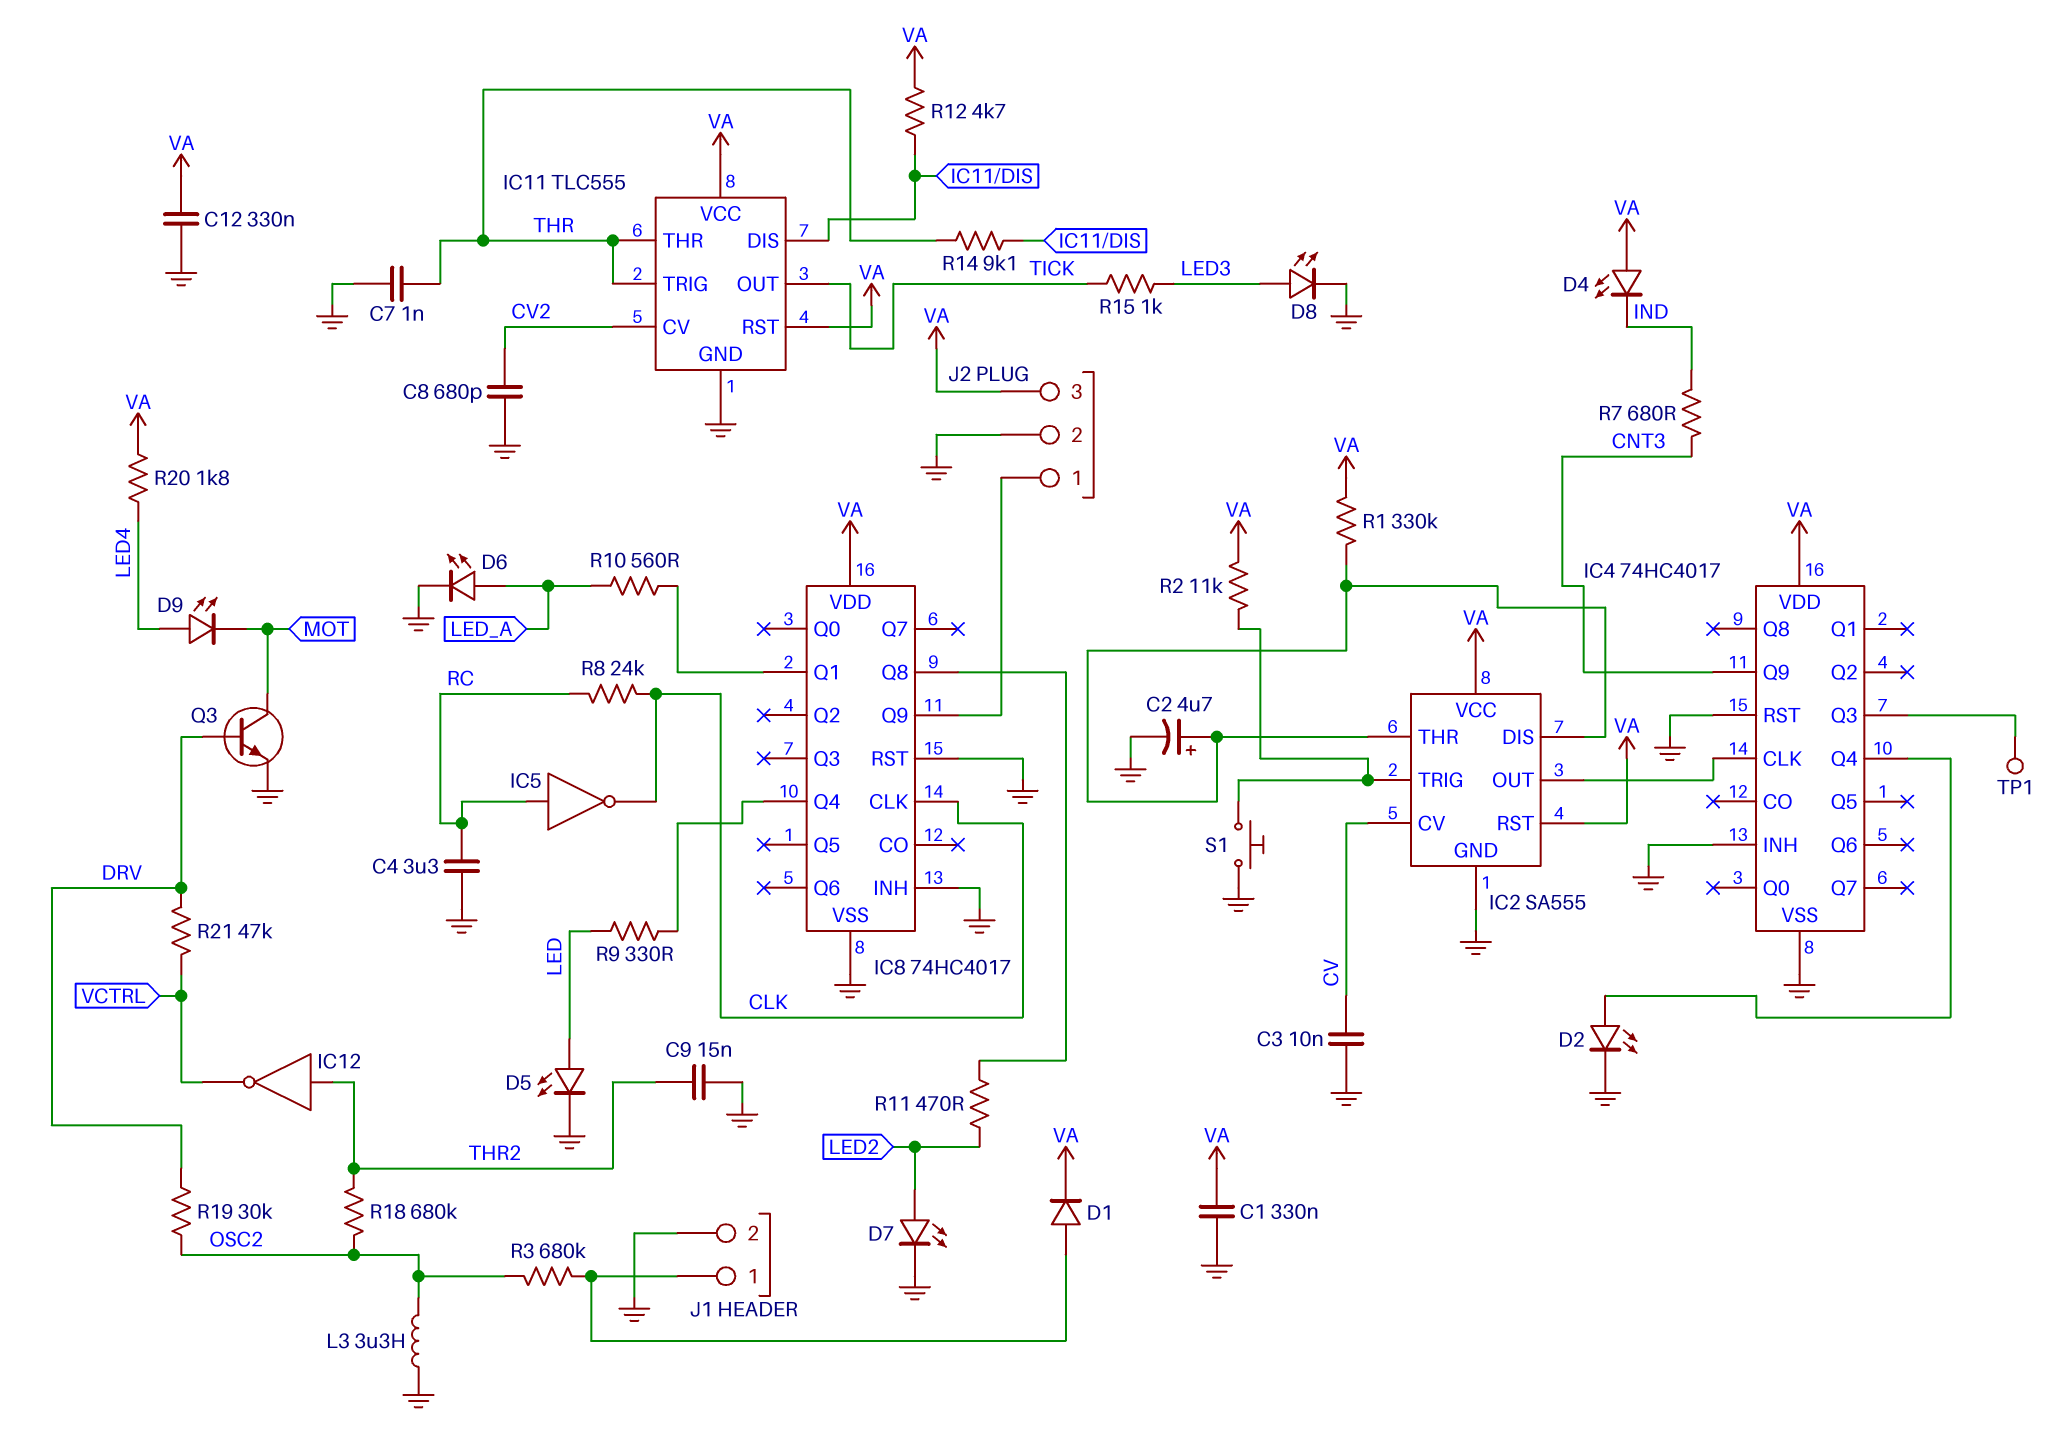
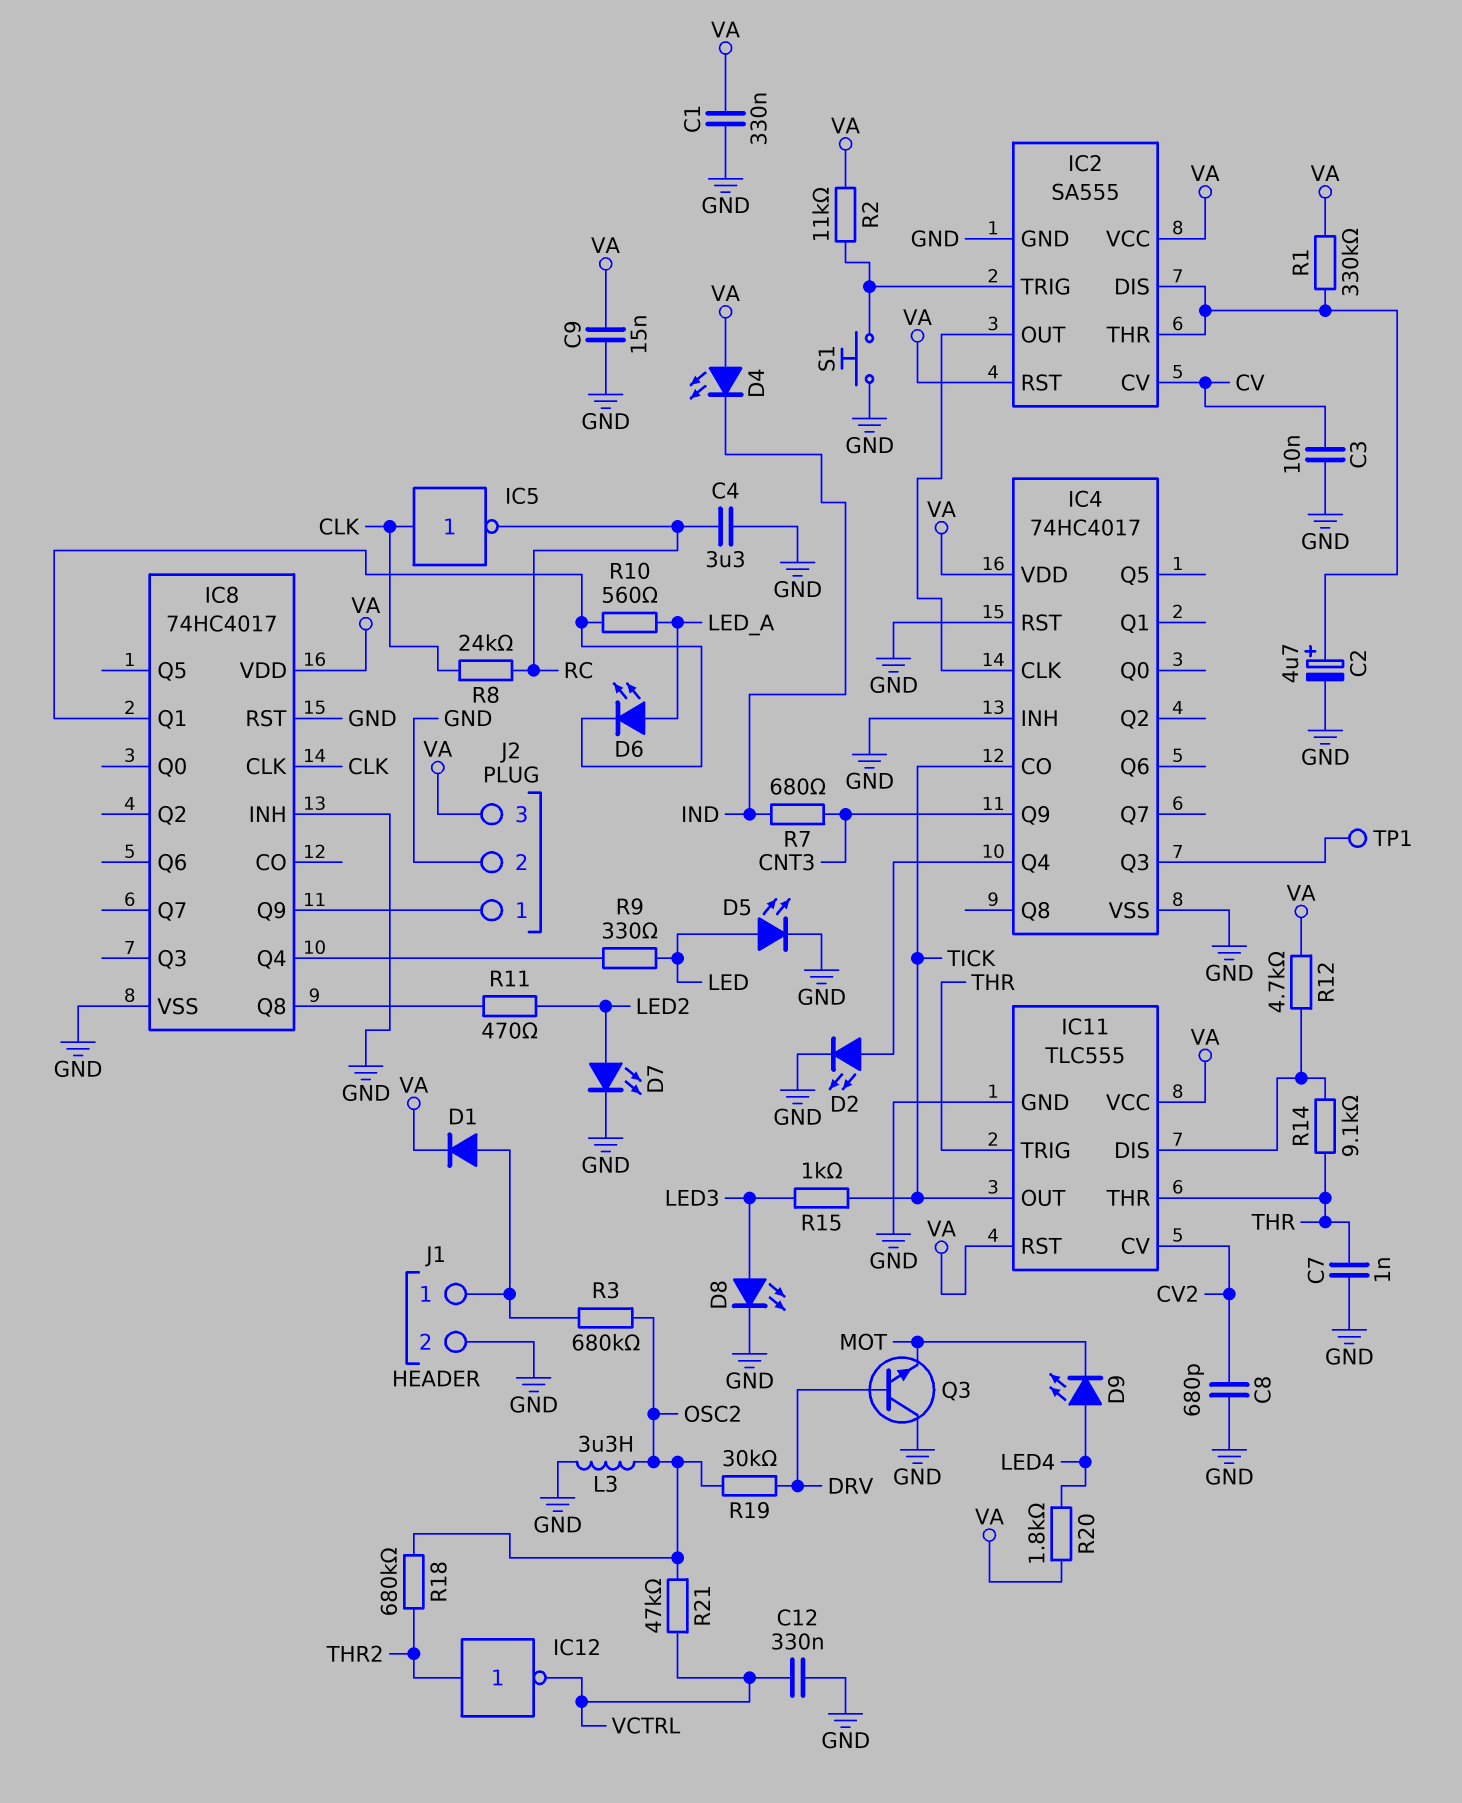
C9: 15nF (GND, THR2) -> 15nF (GND, VA)
C12: 330nF (GND, VA) -> 330nF (GND, VCTRL)
D6: LED (A LED_A, K GND) -> LED (A LED_A, K IC8/Q1)
IC4 pin CO: none -> TICK
IC5: NOT (in RC, out CLK) -> NOT (in CLK, out RC)
Q3: NPN (B DRV, C MOT, E GND) -> NPN (B DRV, C GND, E MOT)
R21: 47k (DRV, VCTRL) -> 47k (OSC2, VCTRL)

